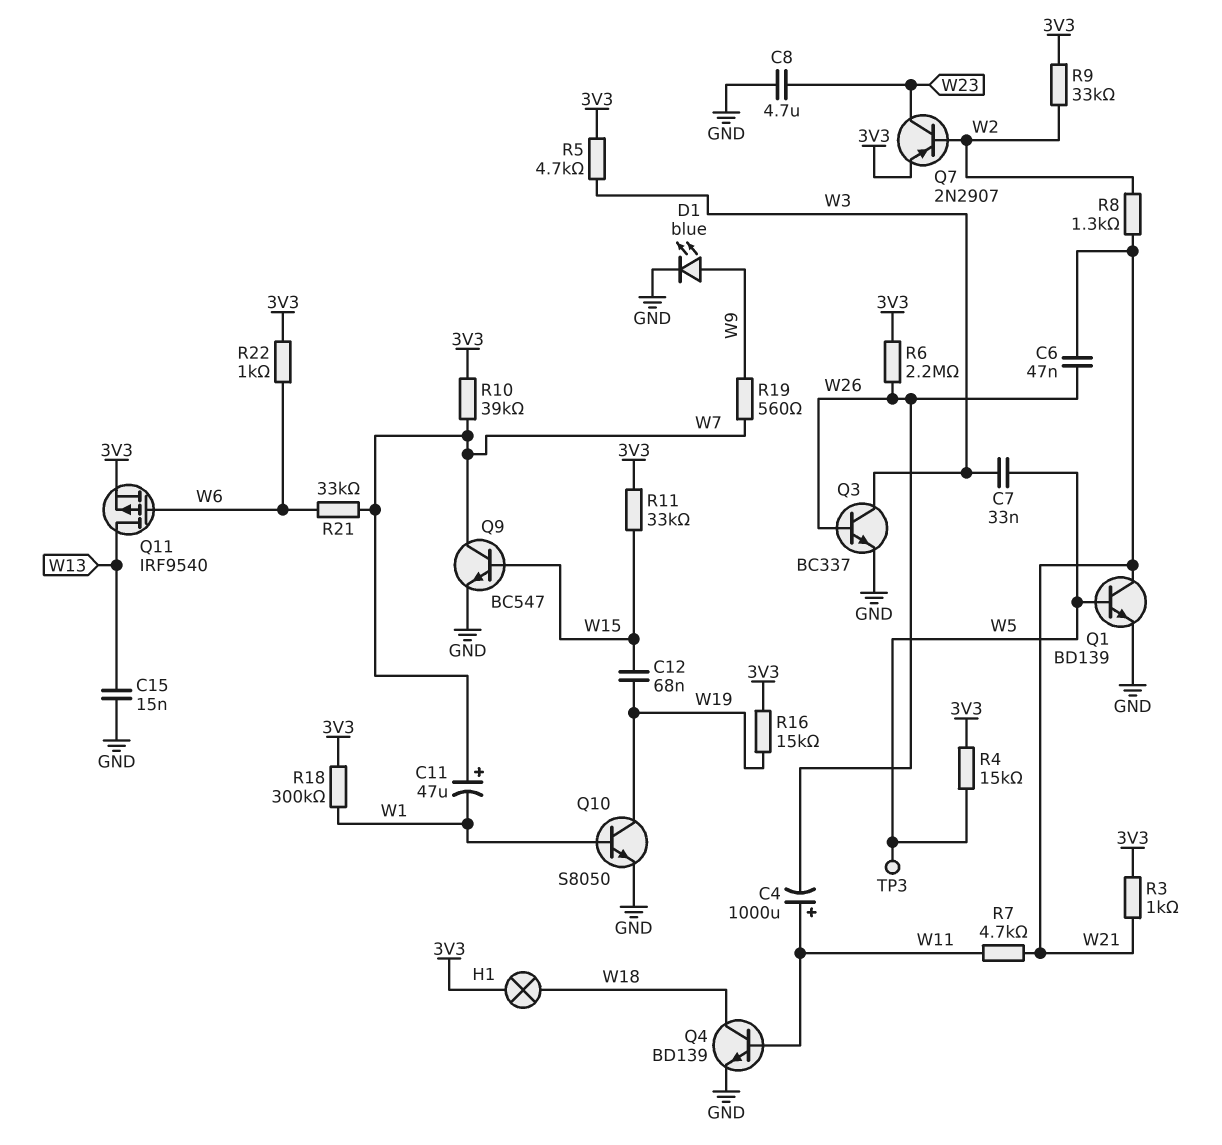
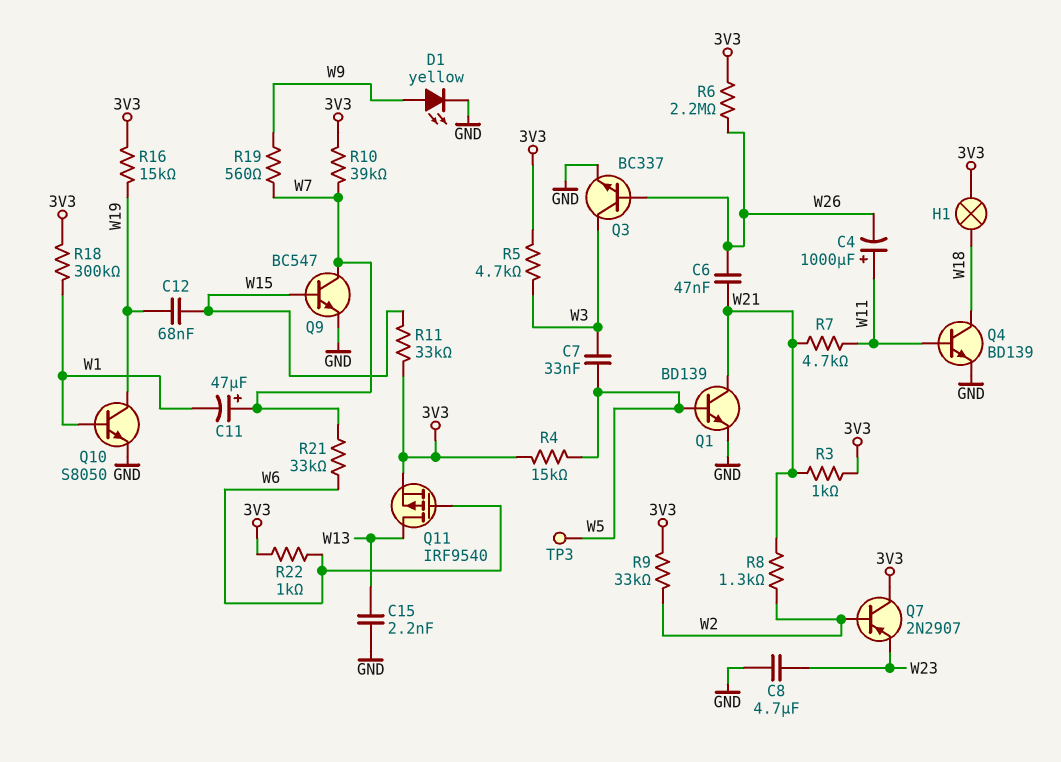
C15: 15nF (GND, W13) -> 2.2nF (GND, W13)
D1: LED blue (A W9, K GND) -> LED yellow (A W9, K GND)
Q7: PNP 2N2907 (B W2, C W23, E 3V3) -> PNP 2N2907 (B W2, C 3V3, E W23)

